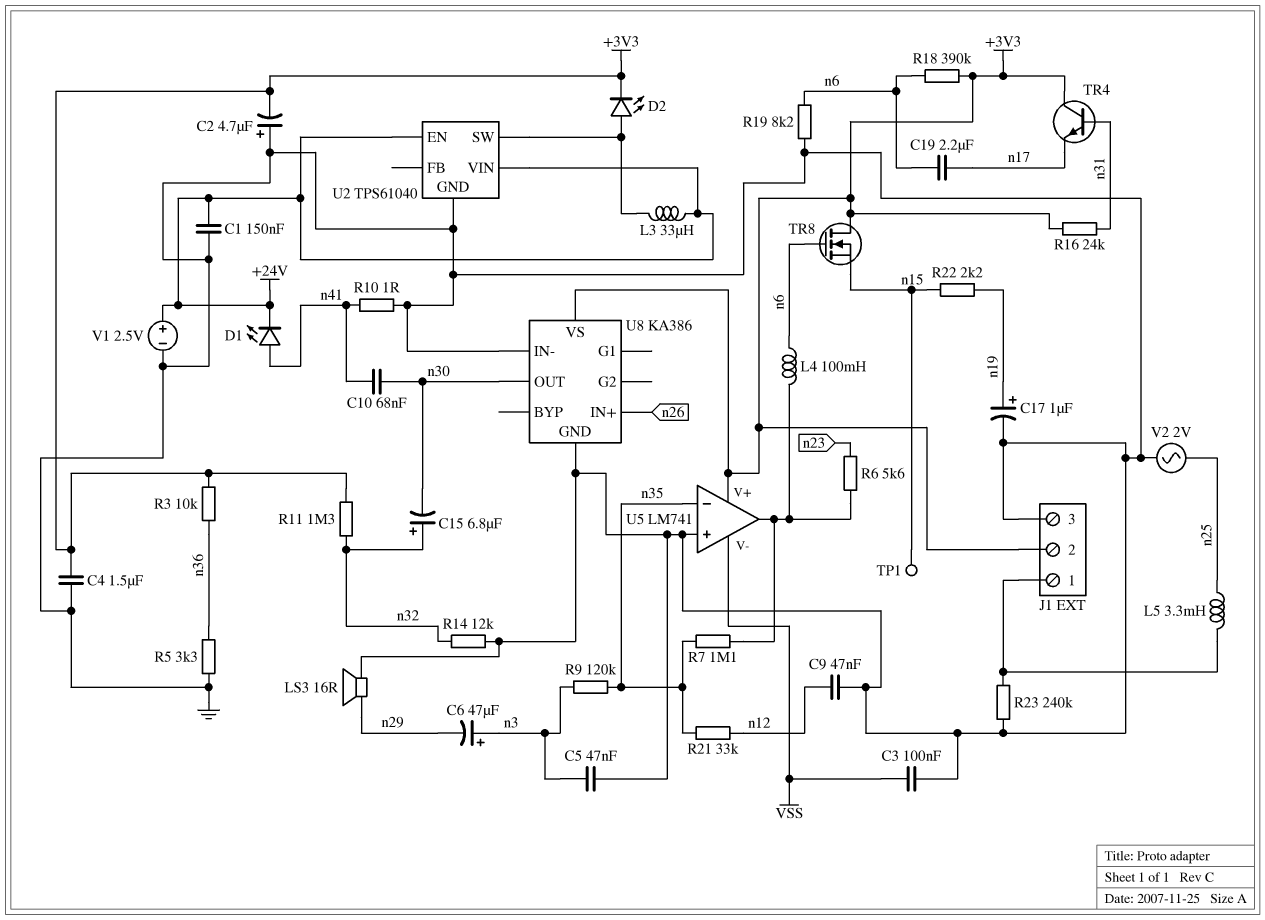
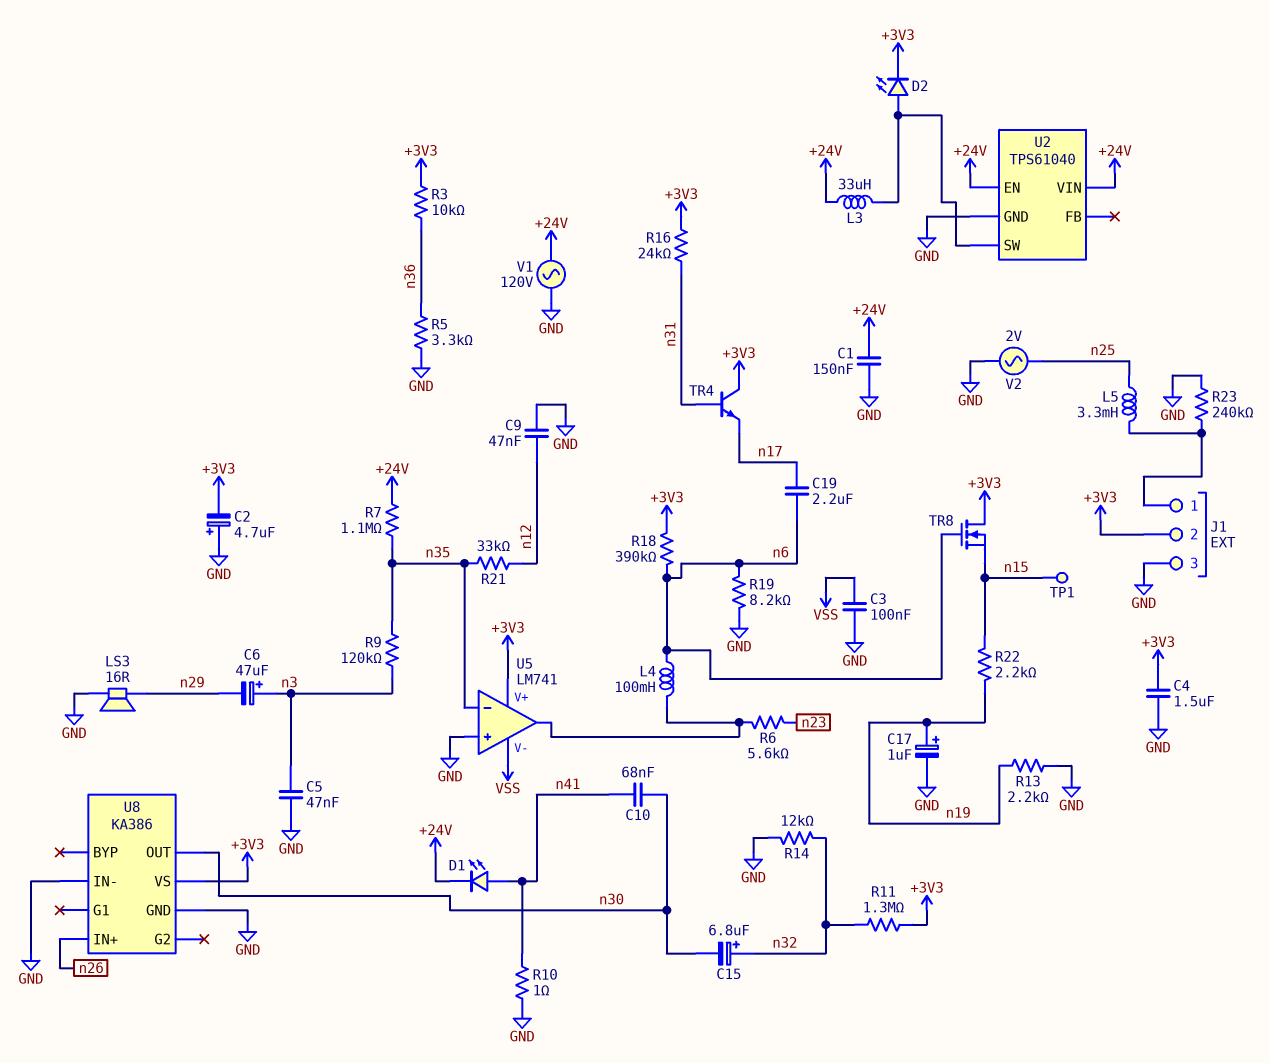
R7: 1.1M (U5/out, n35) -> 1.1M (+24V, n35)
R13: none -> 2.2k (GND, n19)
V1: 2.5V (plus +24V, minus GND) -> AC 120V (+24V, GND)

